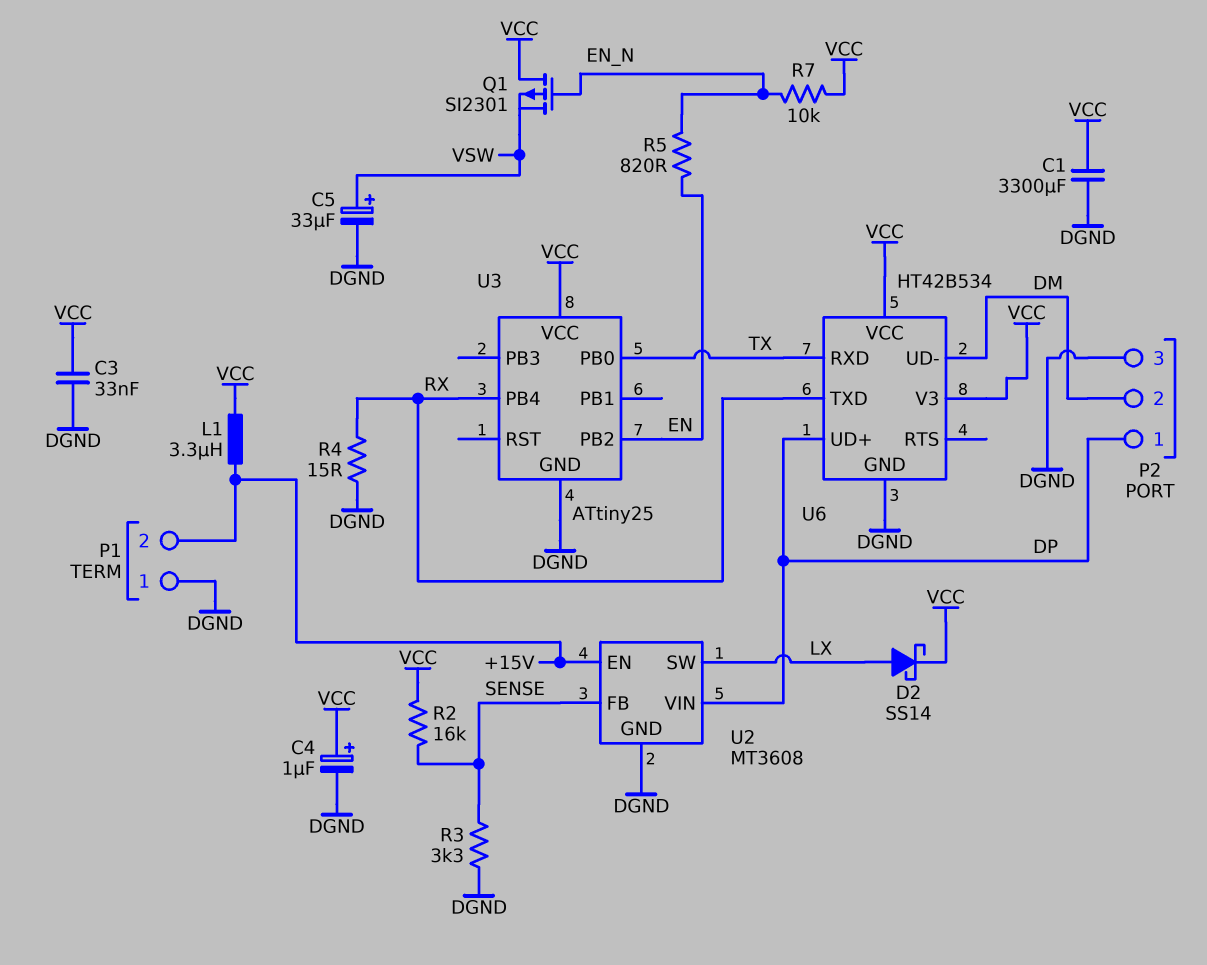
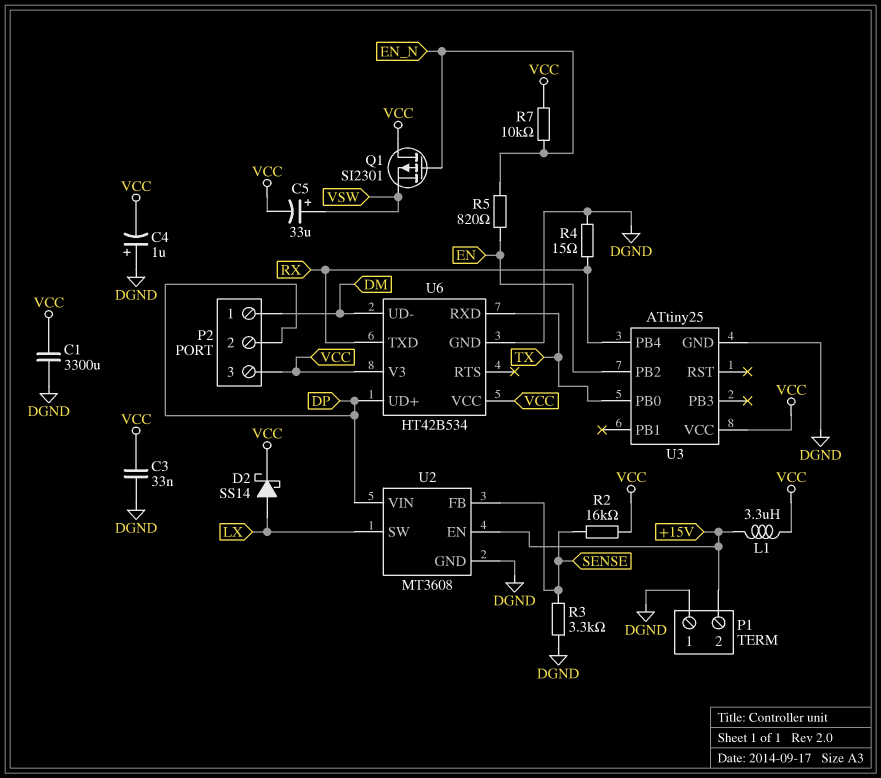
C4: 1uF (plus VCC, minus DGND) -> 1uF (plus DGND, minus VCC)
C5: 33uF (plus VSW, minus DGND) -> 33uF (plus VSW, minus VCC)
P2 pin 1: DP -> DM
P2 pin 2: DM -> DP
P2 pin 3: DGND -> VCC

